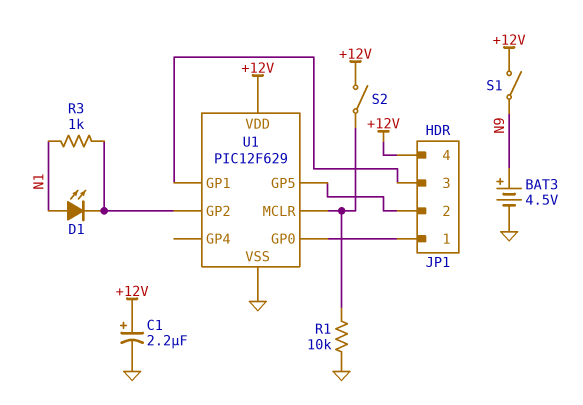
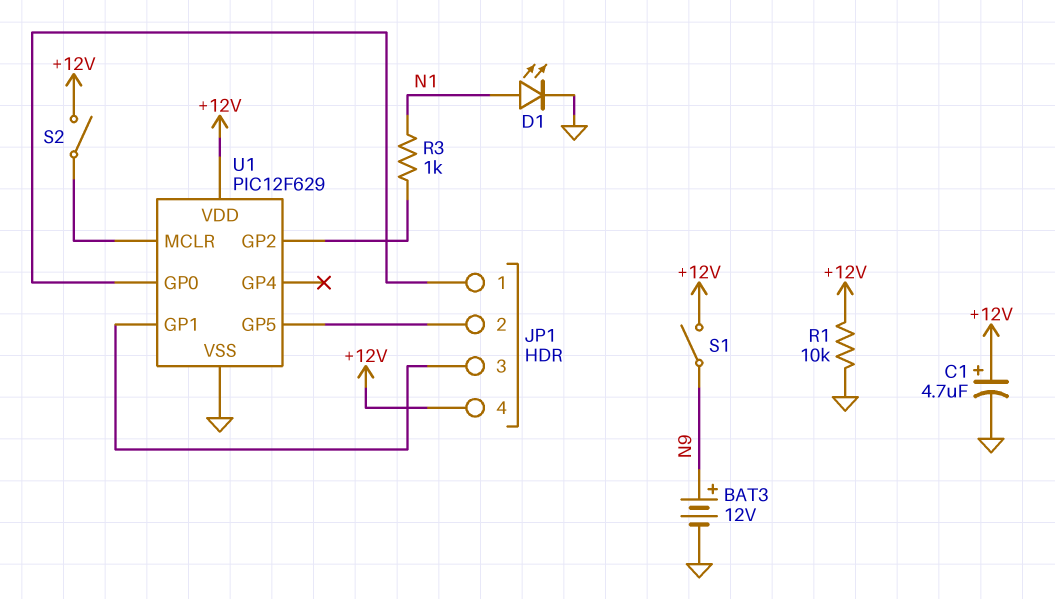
BAT3: 4.5V (plus N9, minus GND) -> 12V (plus N9, minus GND)
C1: 2.2uF (plus +12V, minus GND) -> 4.7uF (plus +12V, minus GND)
D1: LED (A N1, K U1/GP2) -> LED (A N1, K GND)
R1: 10k (GND, U1/MCLR) -> 10k (+12V, GND)

